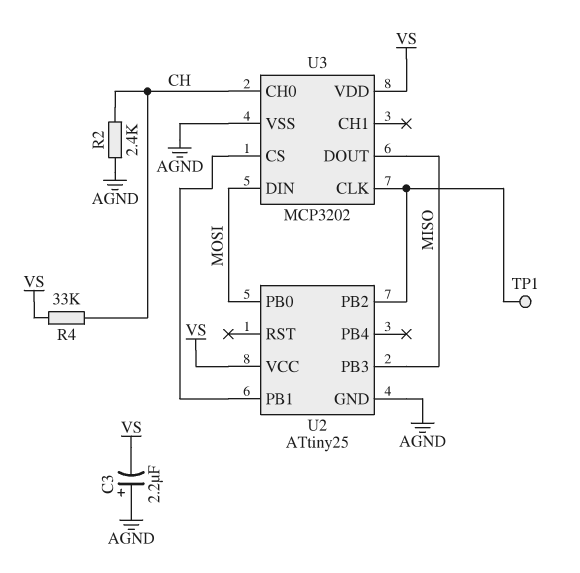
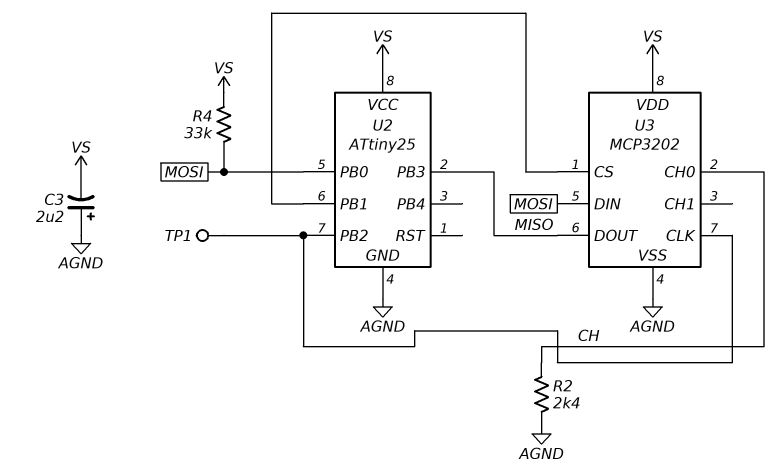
R4: 33k (CH, VS) -> 33k (MOSI, VS)

